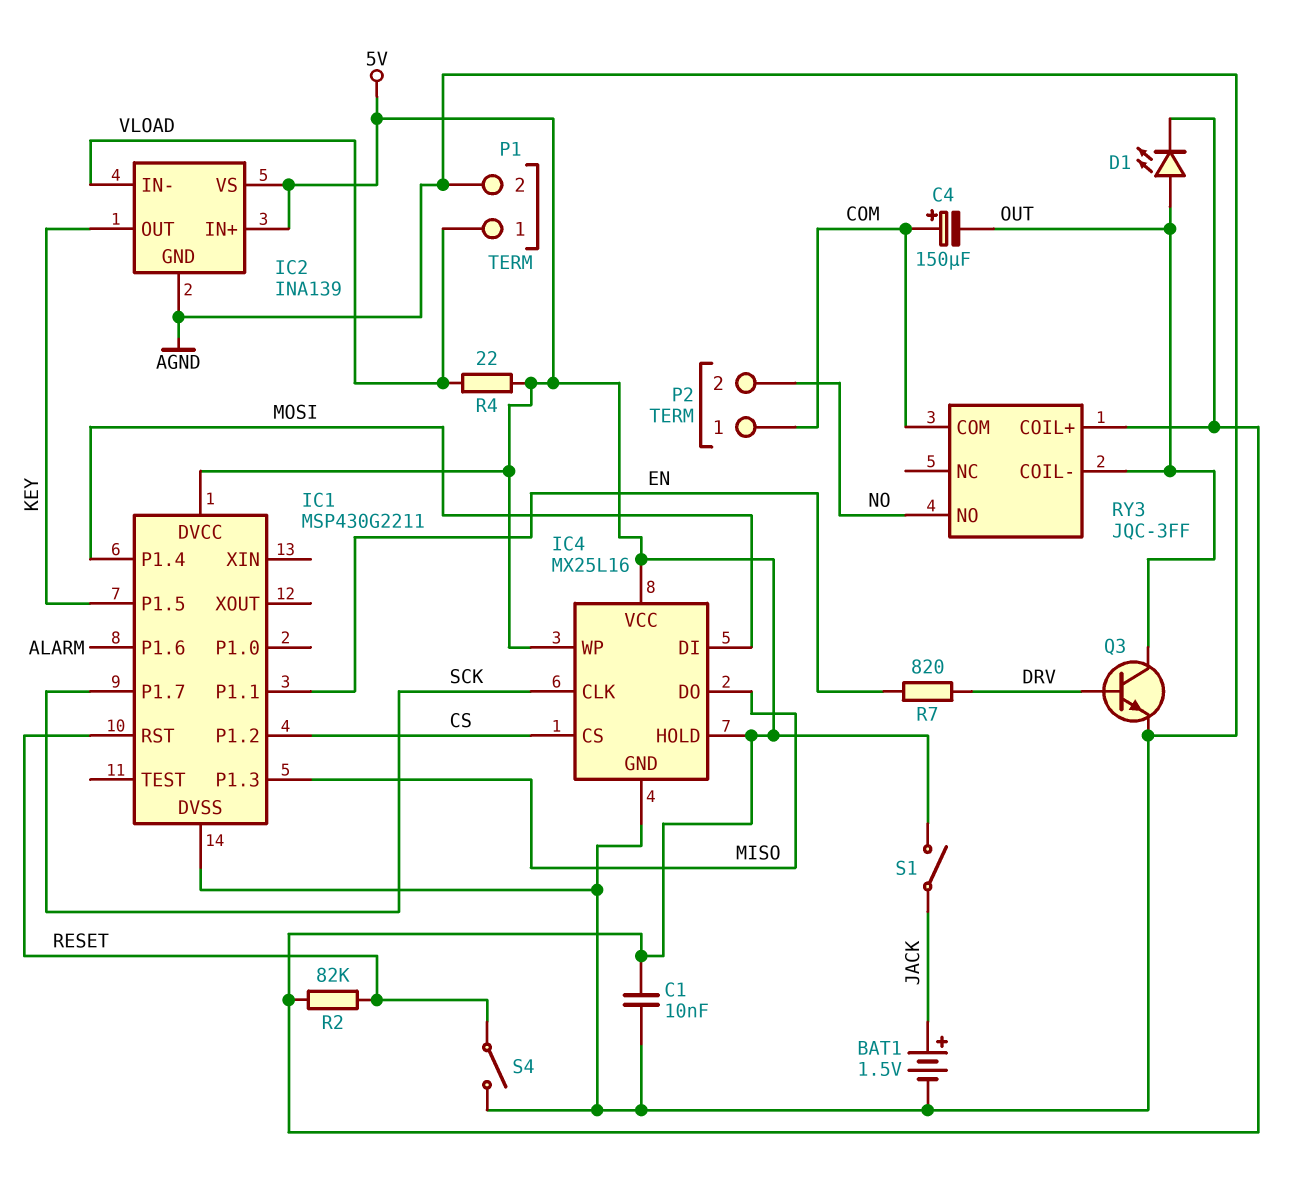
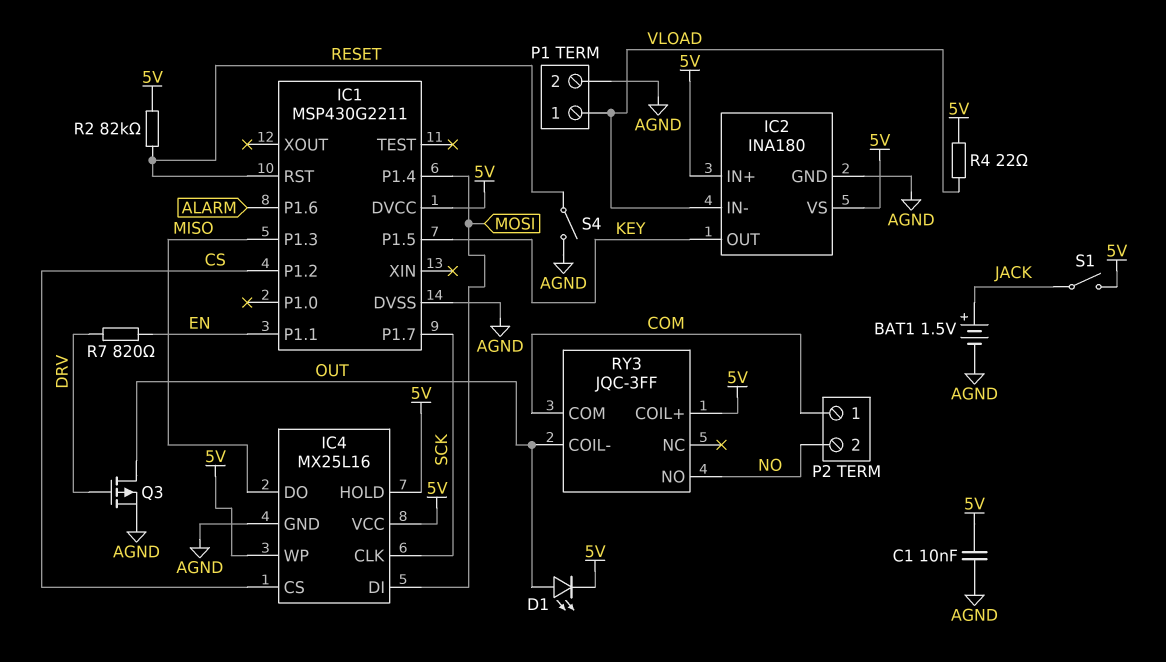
C4: 150uF (plus COM, minus OUT) -> none
IC2: INA139 -> INA180
Q3: NPN (B DRV, C OUT, E AGND) -> PMOS (G DRV, D OUT, S AGND)

